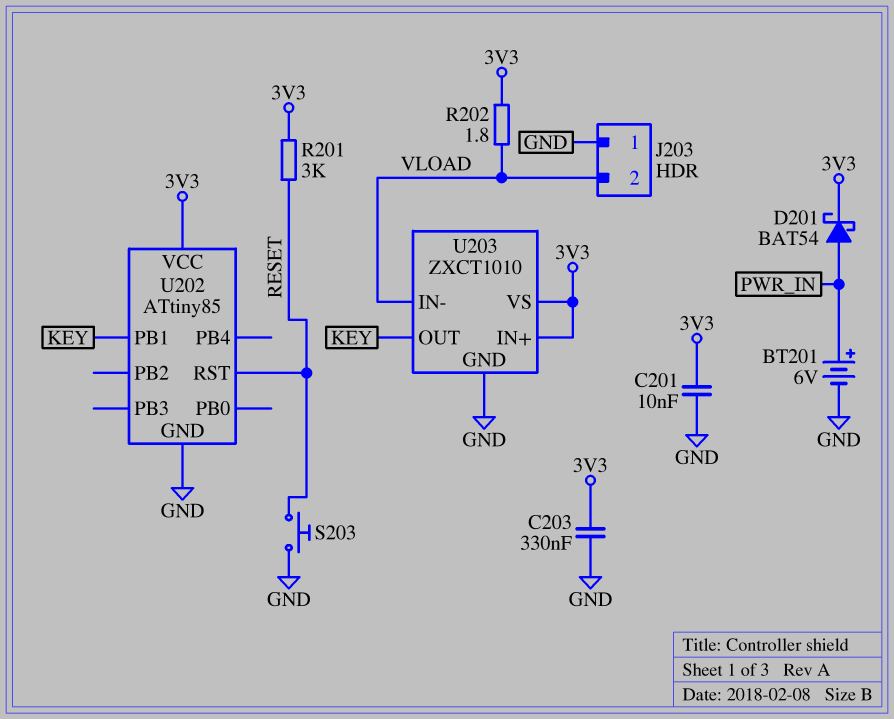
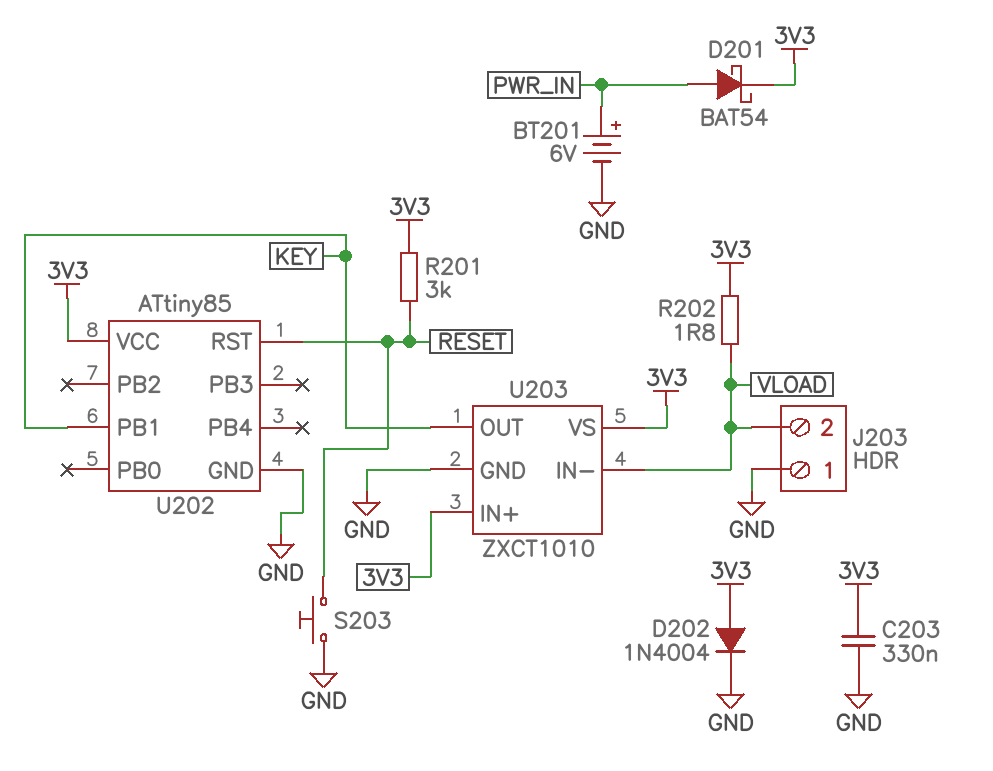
C201: 10nF (3V3, GND) -> none
D202: none -> diode 1N4004 (A 3V3, K GND)

